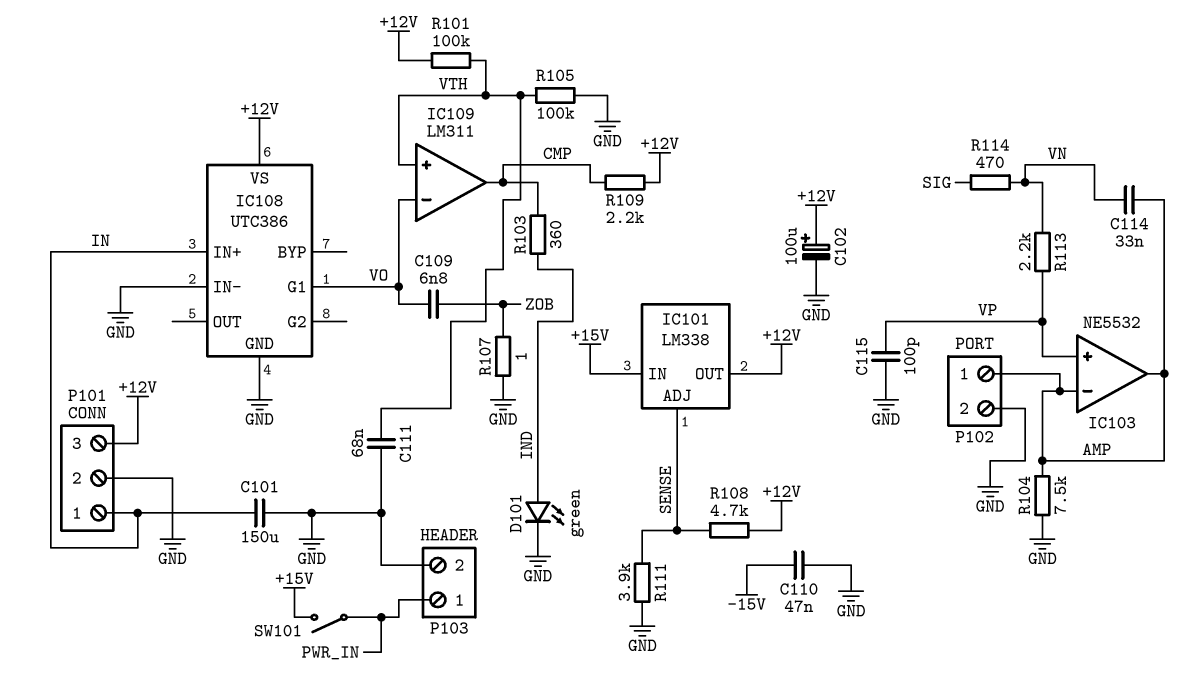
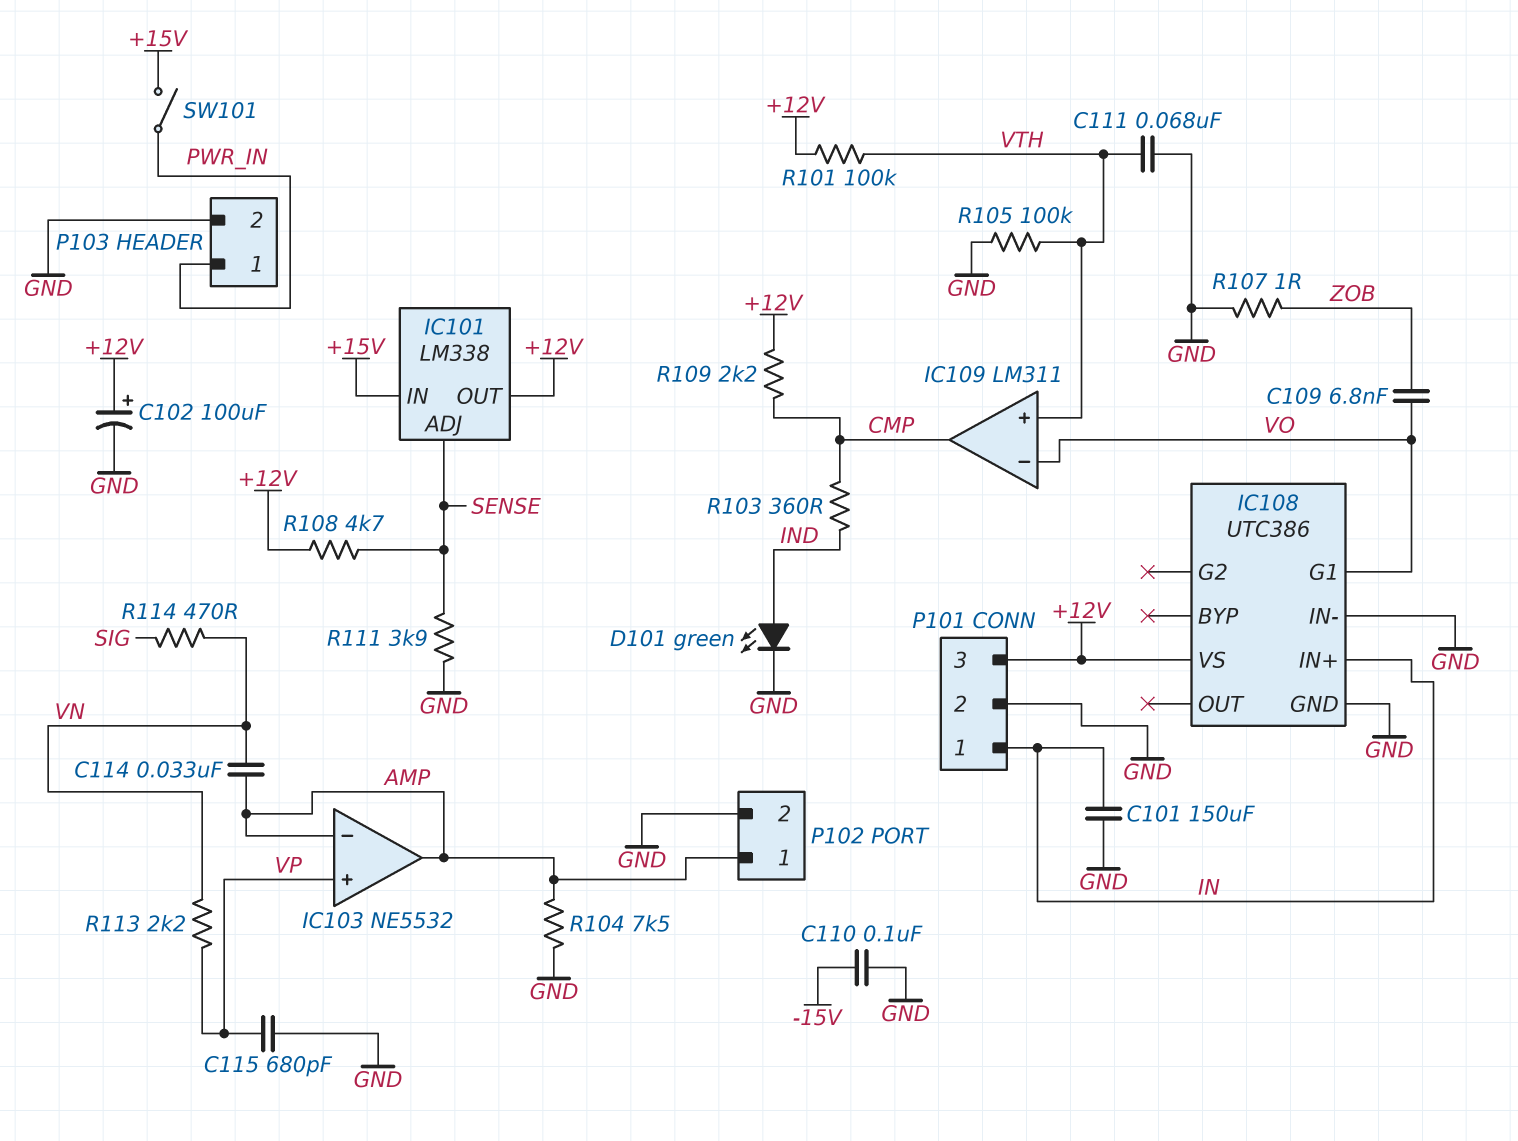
C110: 47nF (-15V, GND) -> 100nF (-15V, GND)
C115: 100pF (GND, VP) -> 680pF (GND, VP)

